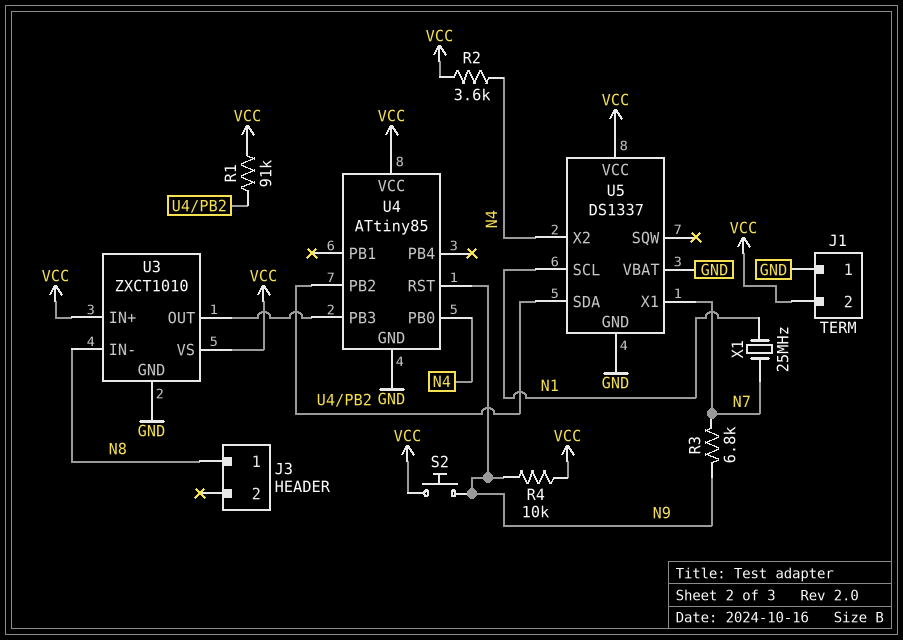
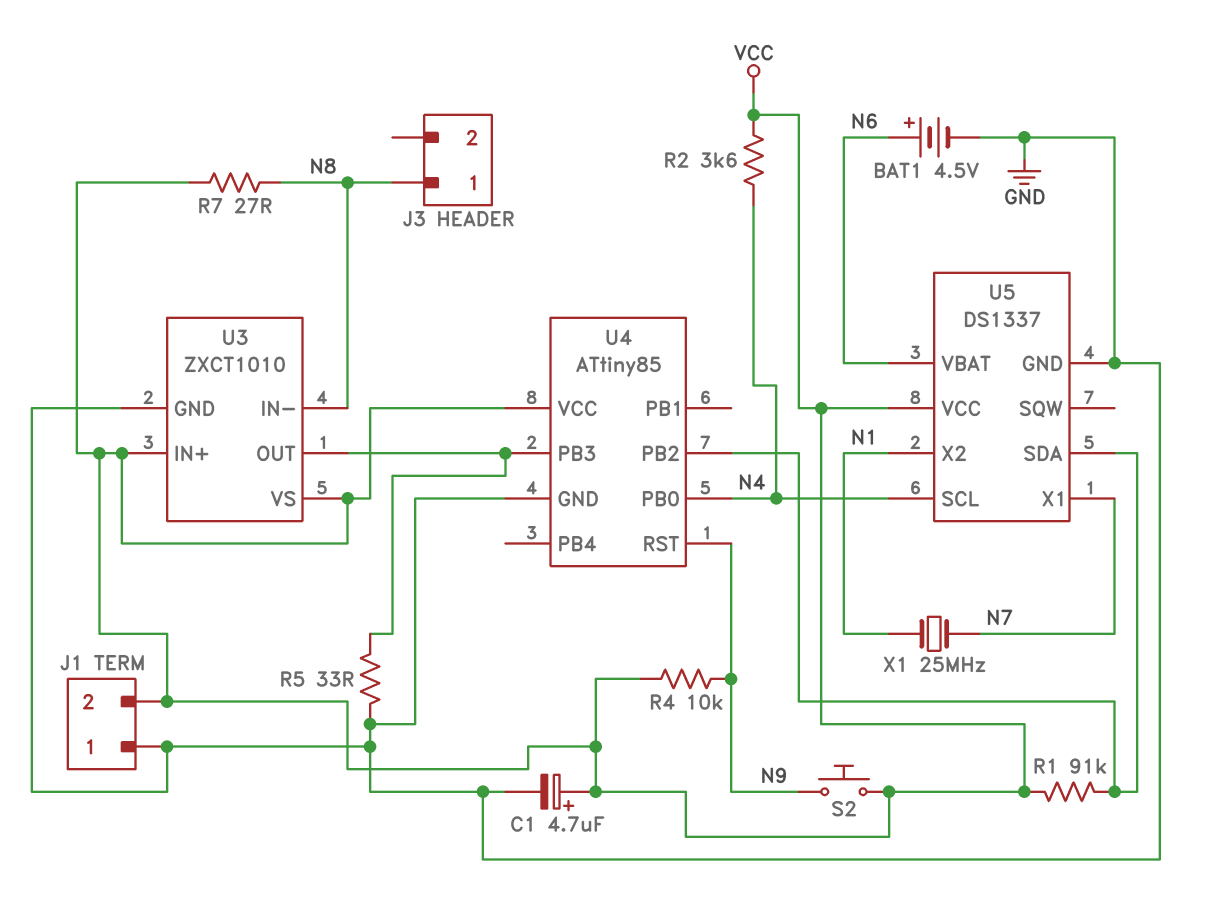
BAT1: none -> 4.5V (plus N6, minus GND)
C1: none -> 4.7uF (plus VCC, minus GND)
R3: 6.8k (N7, N9) -> none
R5: none -> 33 (GND, U3/OUT)
R7: none -> 27 (N8, VCC)
U5 pin SCL: N1 -> N4
U5 pin VBAT: GND -> N6
U5 pin X2: N4 -> N1

